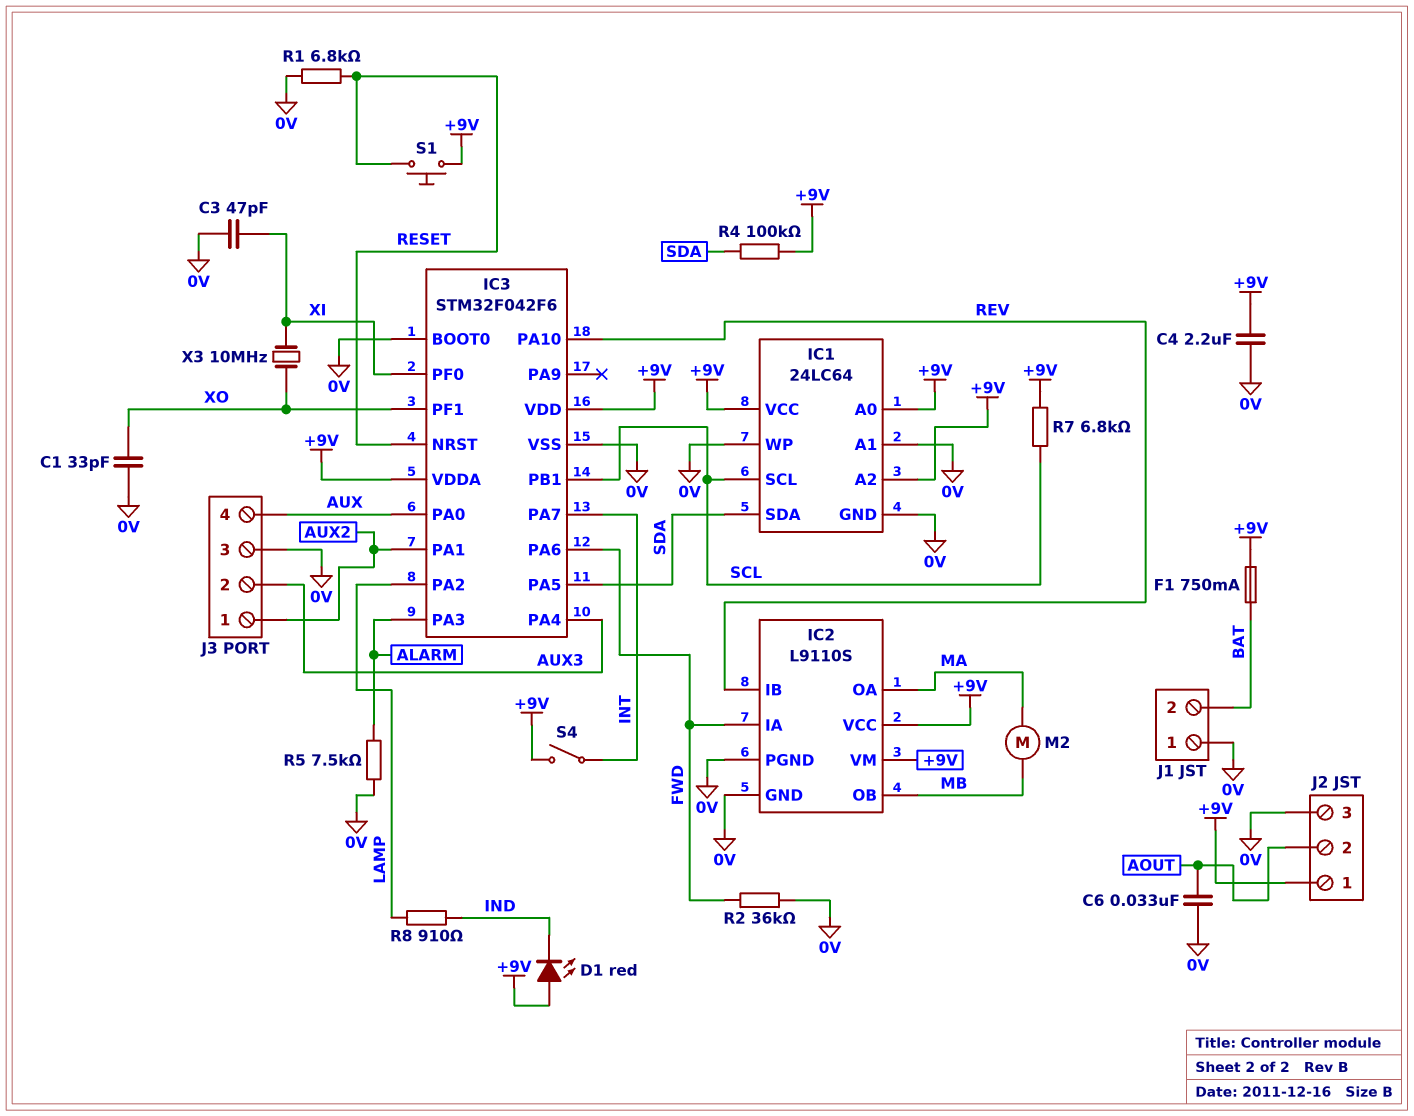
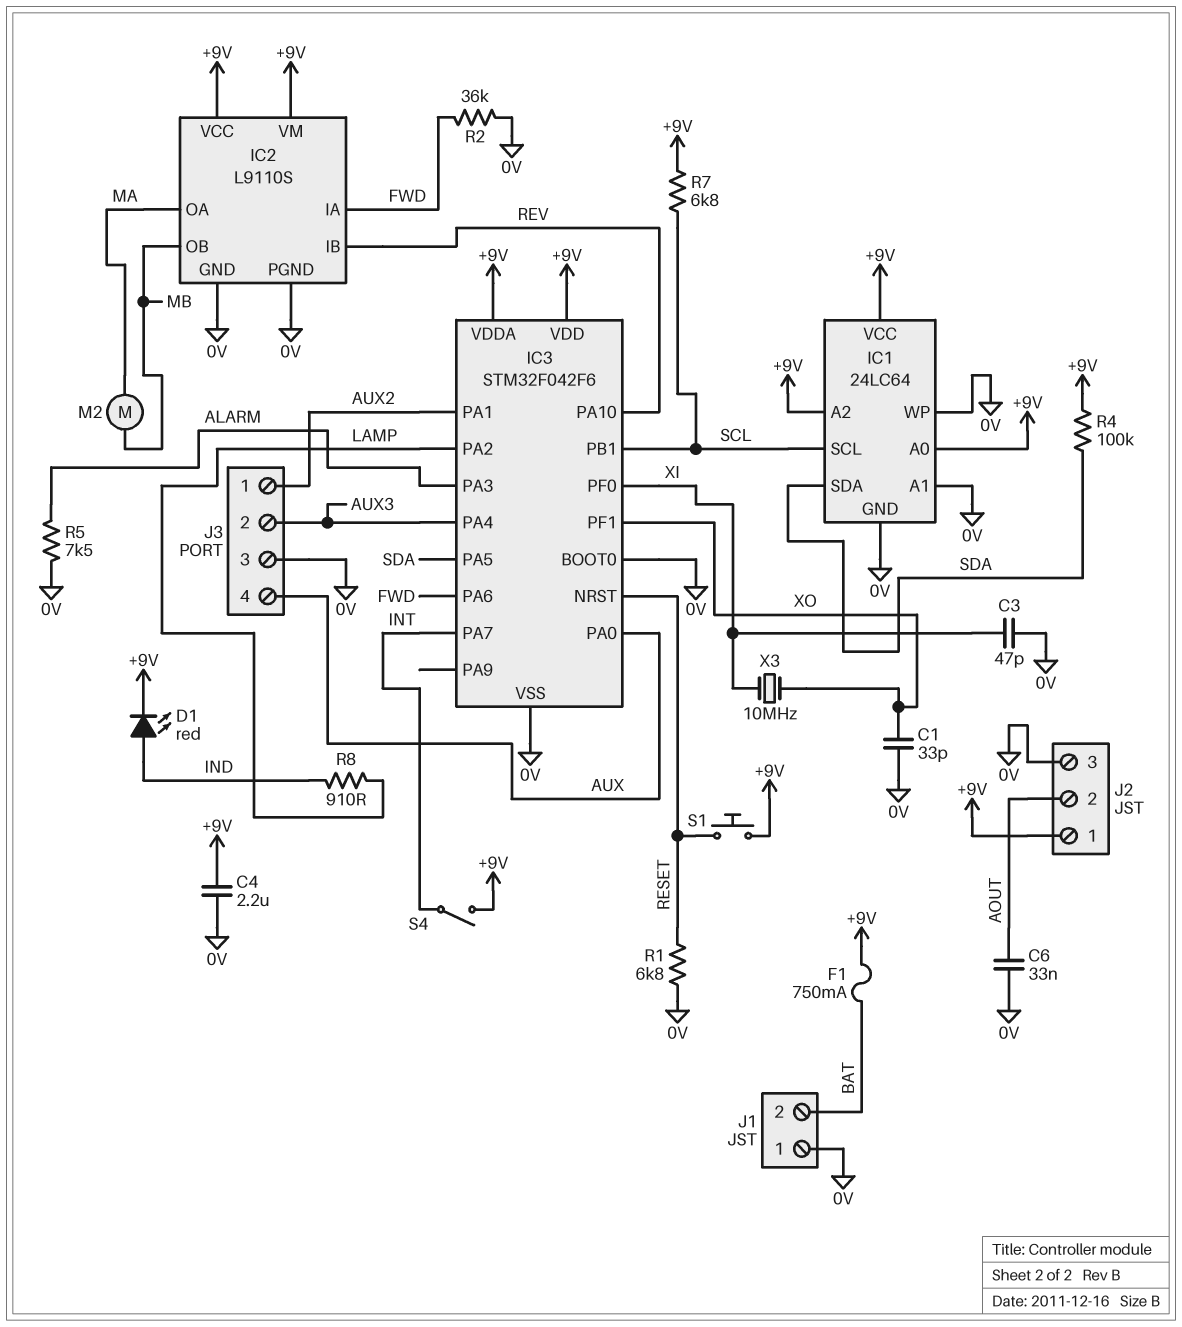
D1: LED red (A +9V, K IND) -> LED red (A IND, K +9V)

